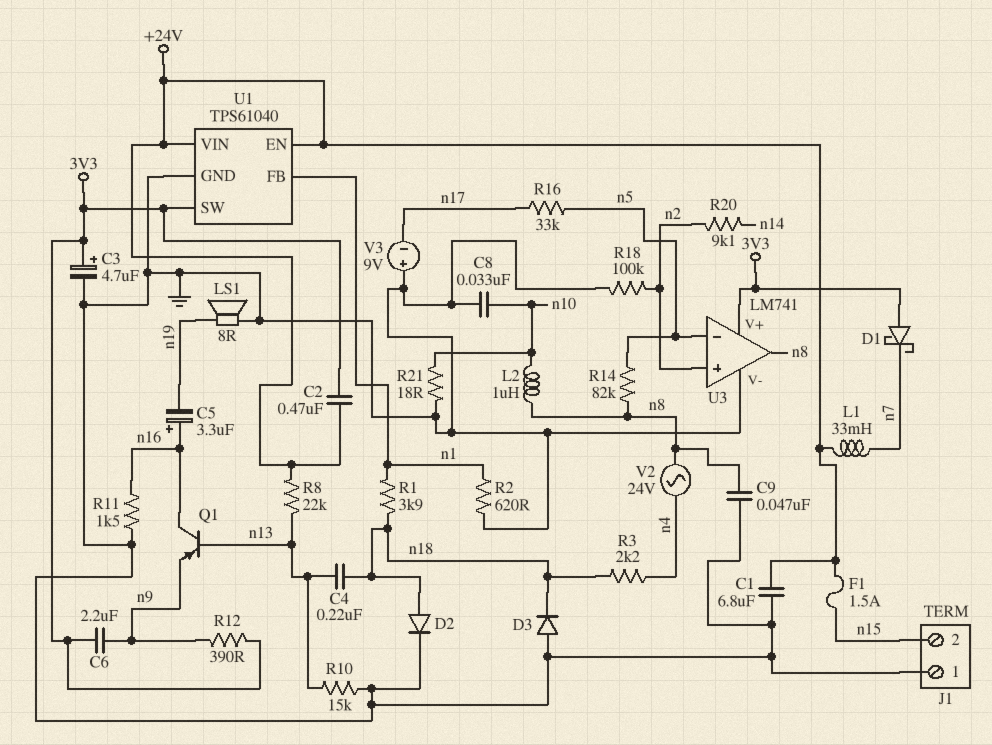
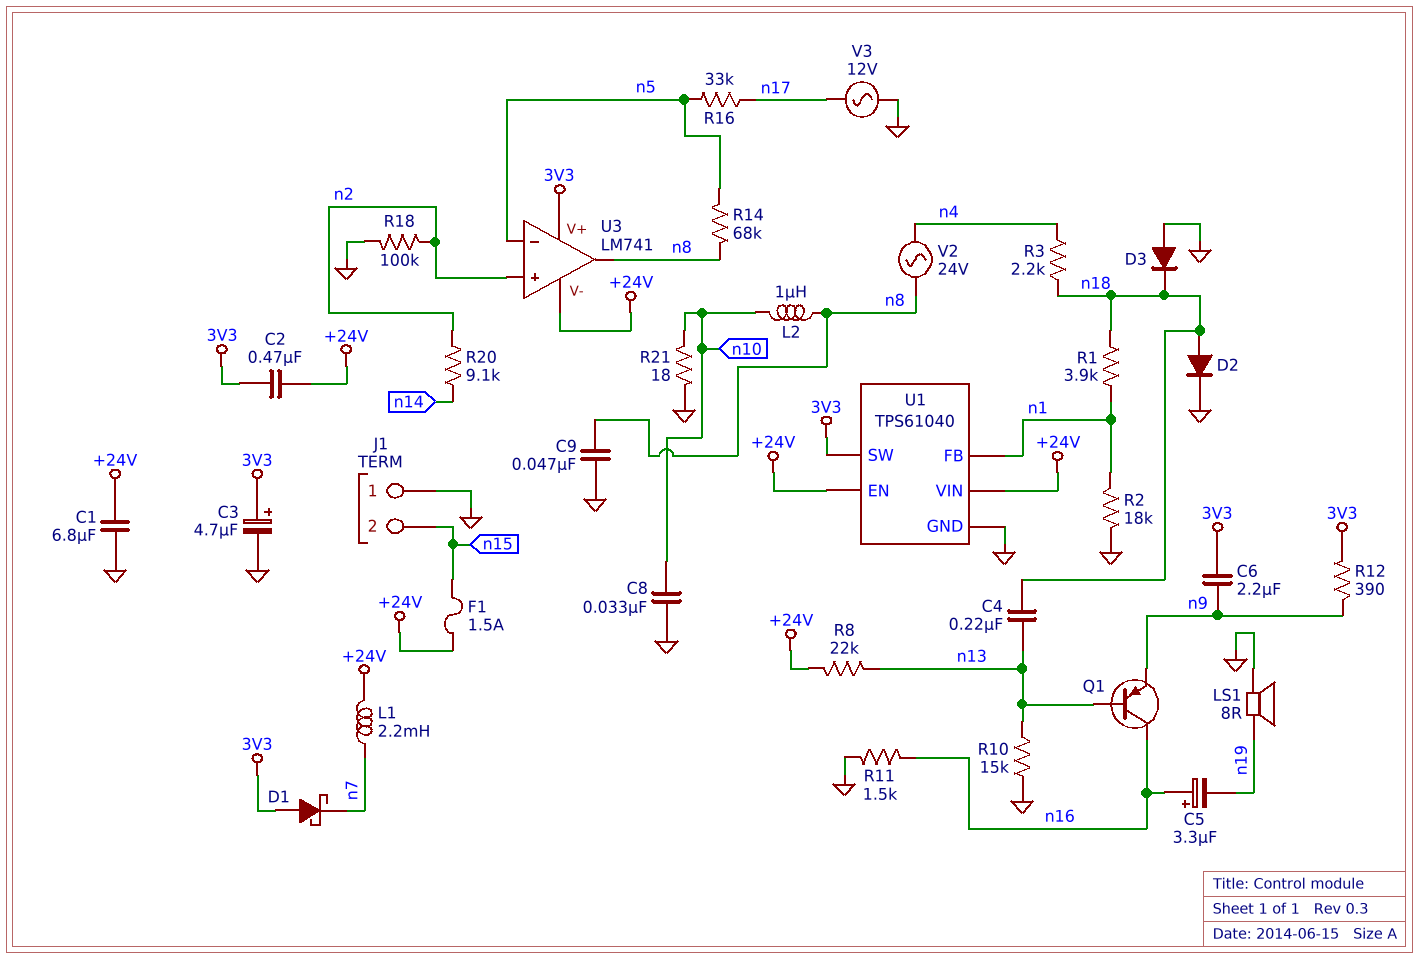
L1: 33mH (+24V, n7) -> 2.2mH (+24V, n7)
R2: 620 (GND, n1) -> 18k (GND, n1)
R14: 82k (n5, n8) -> 68k (n5, n8)
U3 pin V-: GND -> +24V
V3: 9V (plus GND, minus n17) -> AC 12V (GND, n17)

